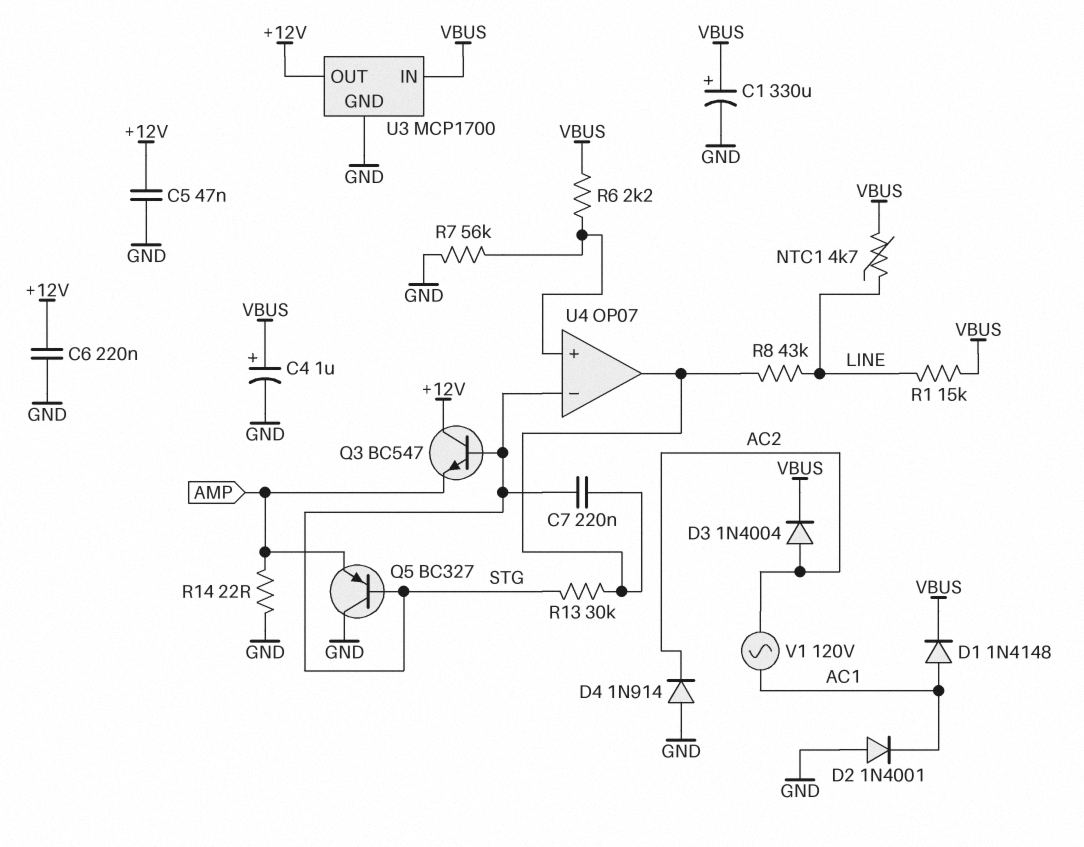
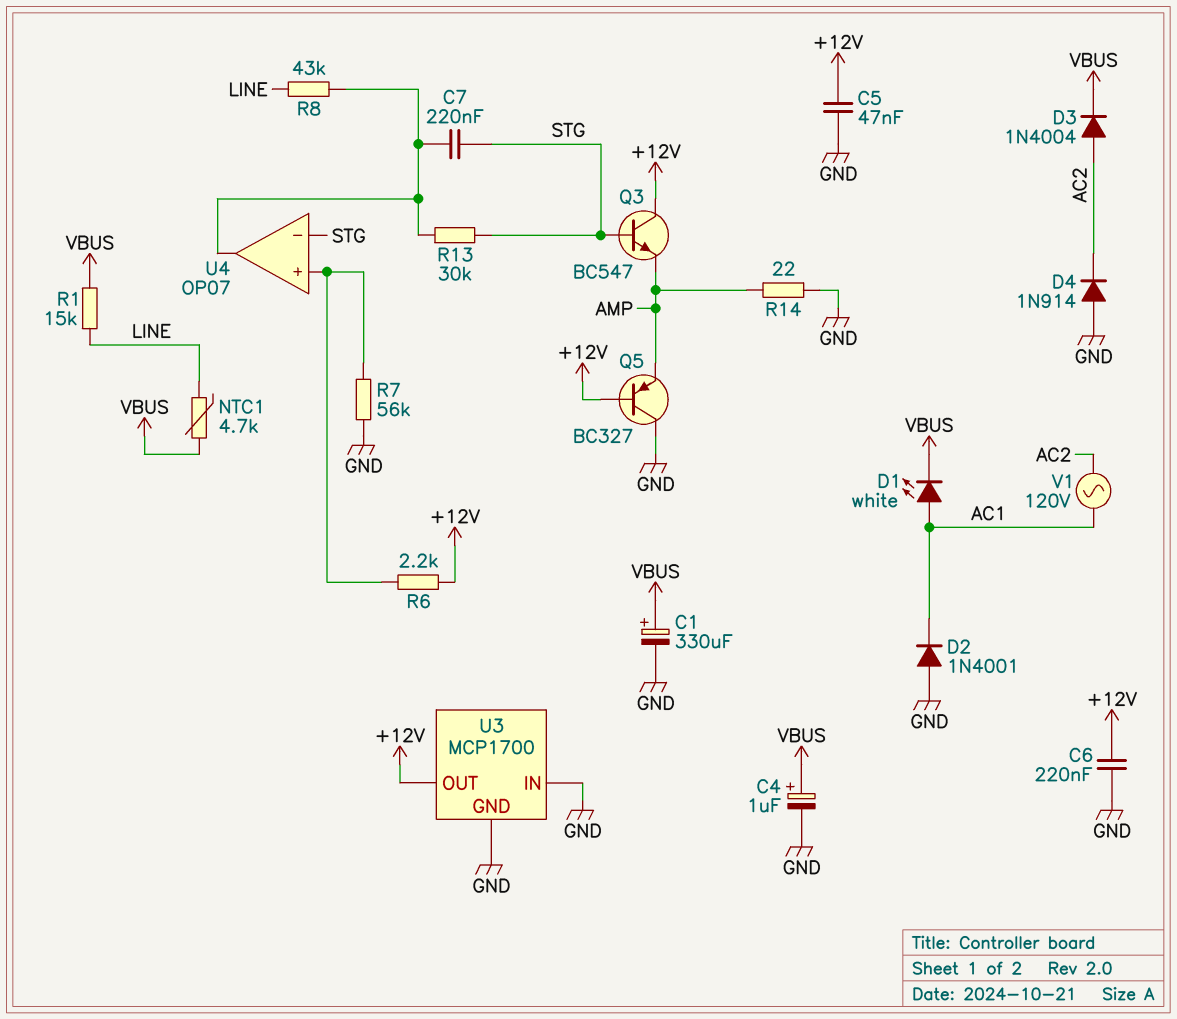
D1: diode 1N4148 (A AC1, K VBUS) -> LED white (A AC1, K VBUS)
Q5: PNP BC327 (B STG, C GND, E AMP) -> PNP BC327 (B +12V, C GND, E AMP)
R6: 2.2k (U4/in+, VBUS) -> 2.2k (+12V, U4/in+)
U3 pin IN: VBUS -> GND

